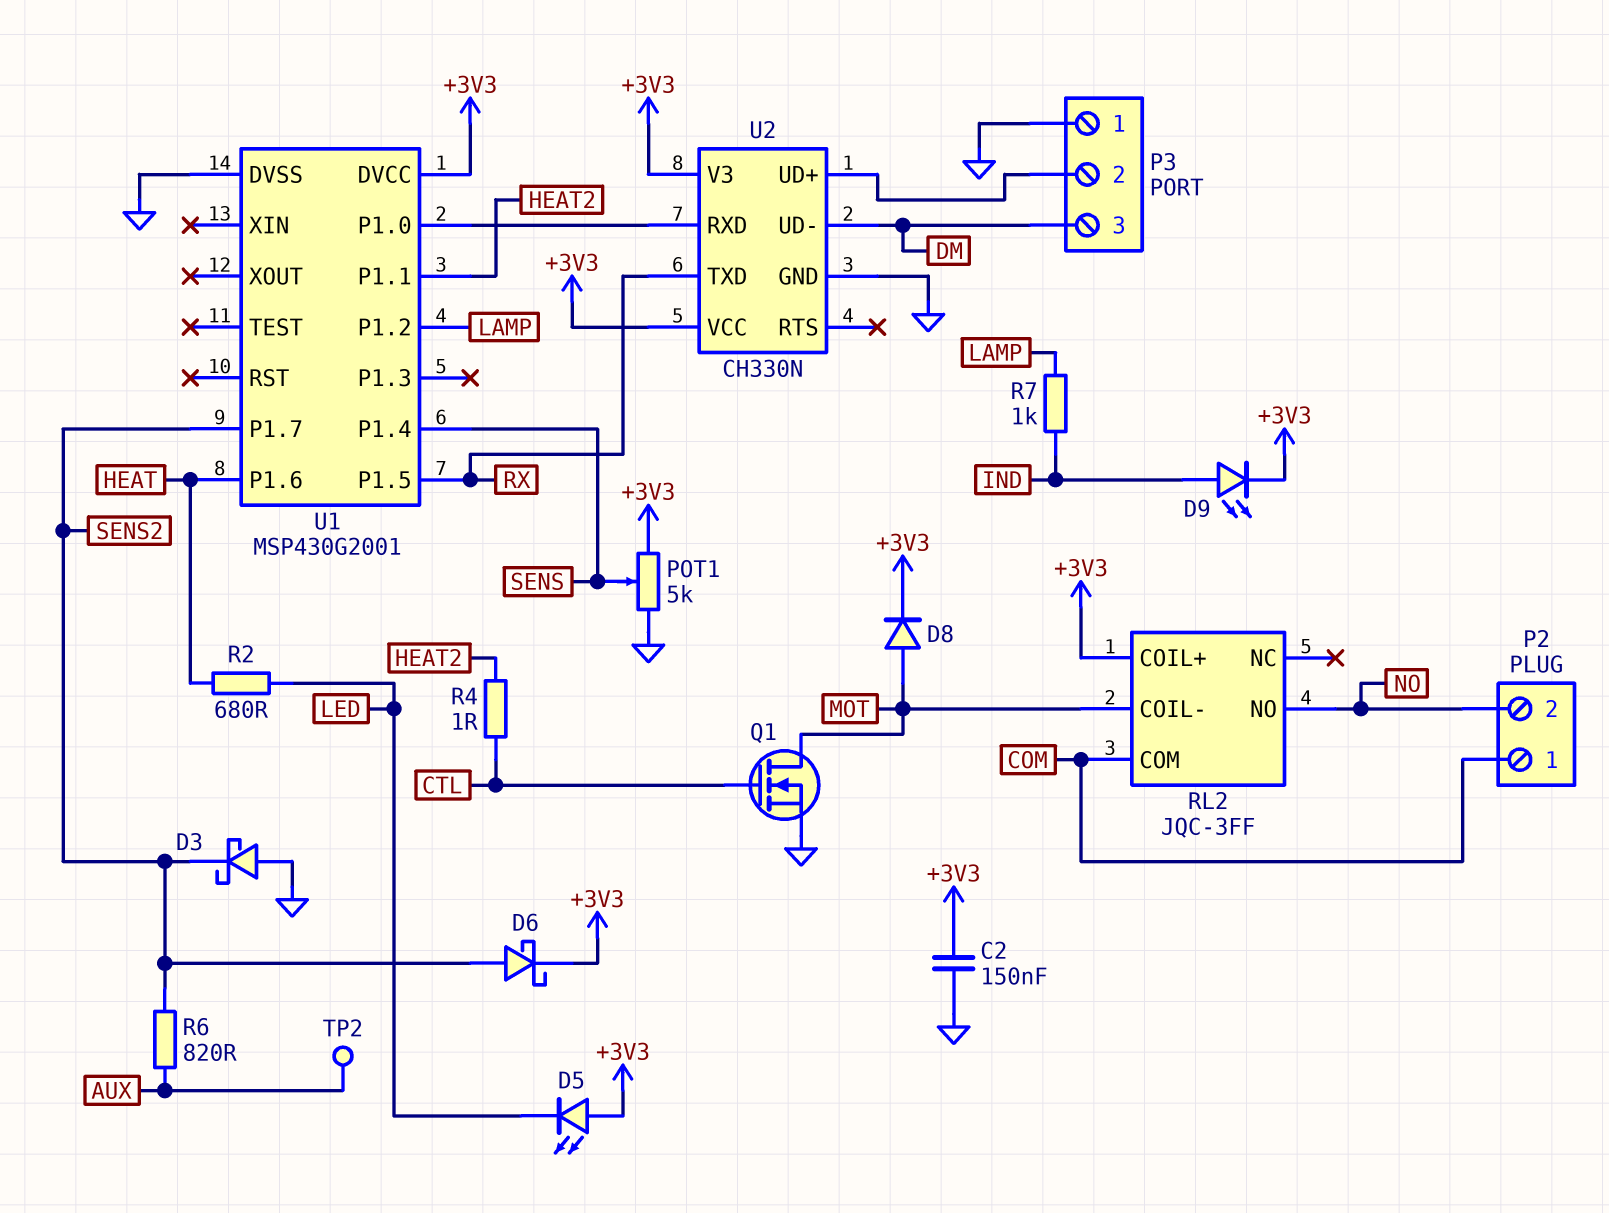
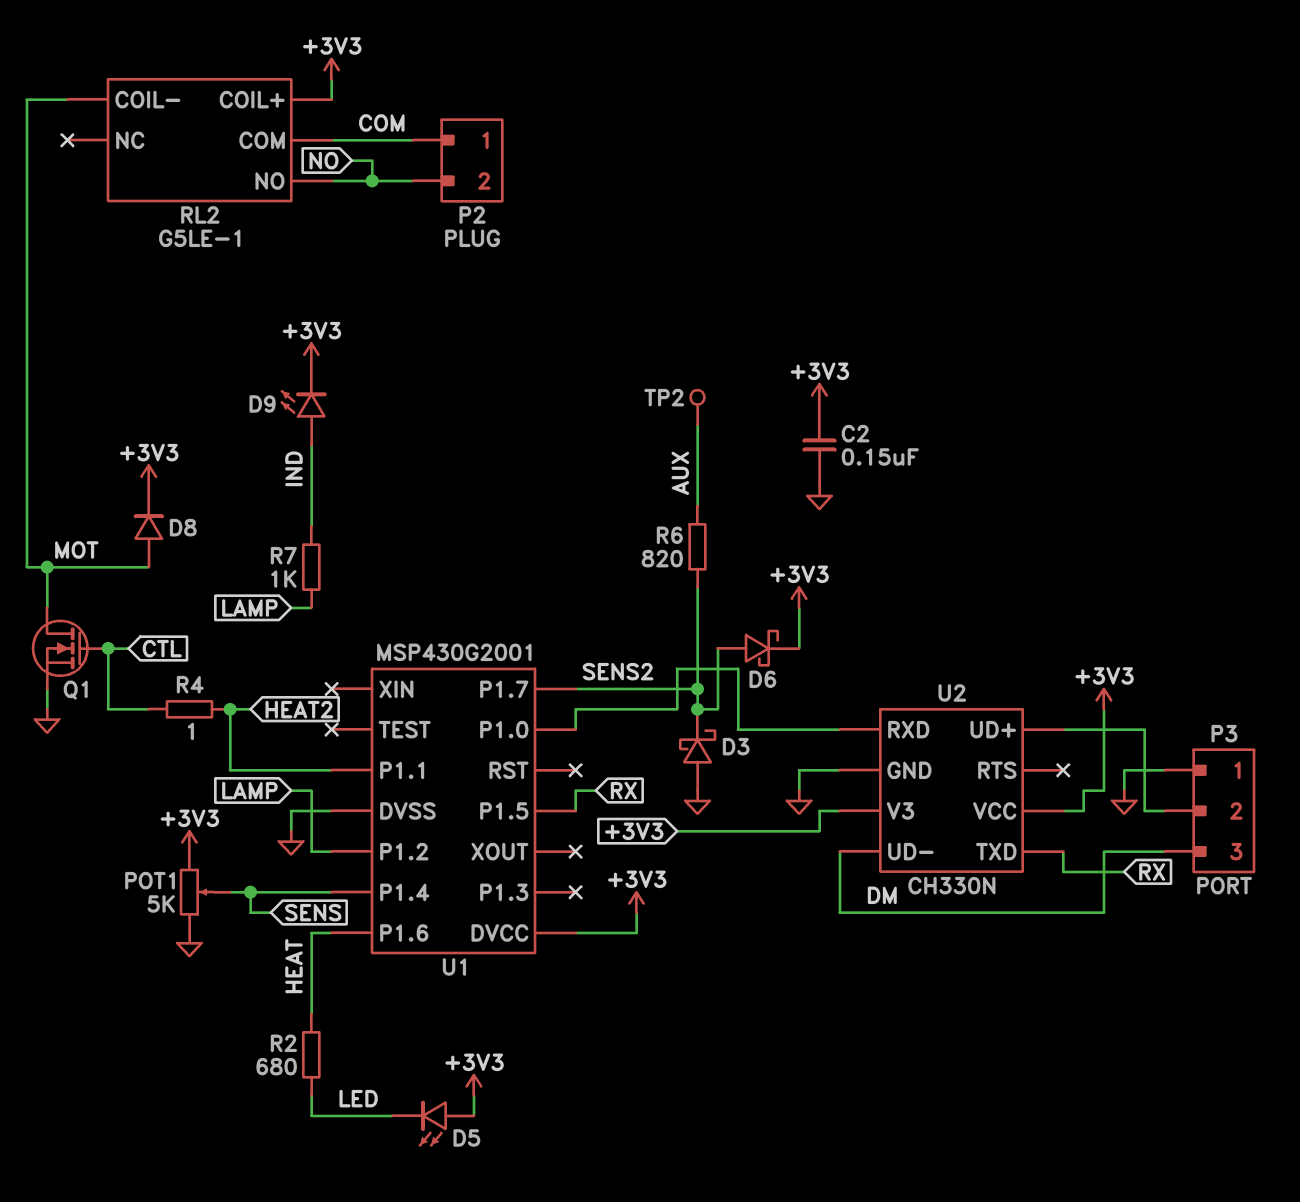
RL2: JQC-3FF -> G5LE-1

